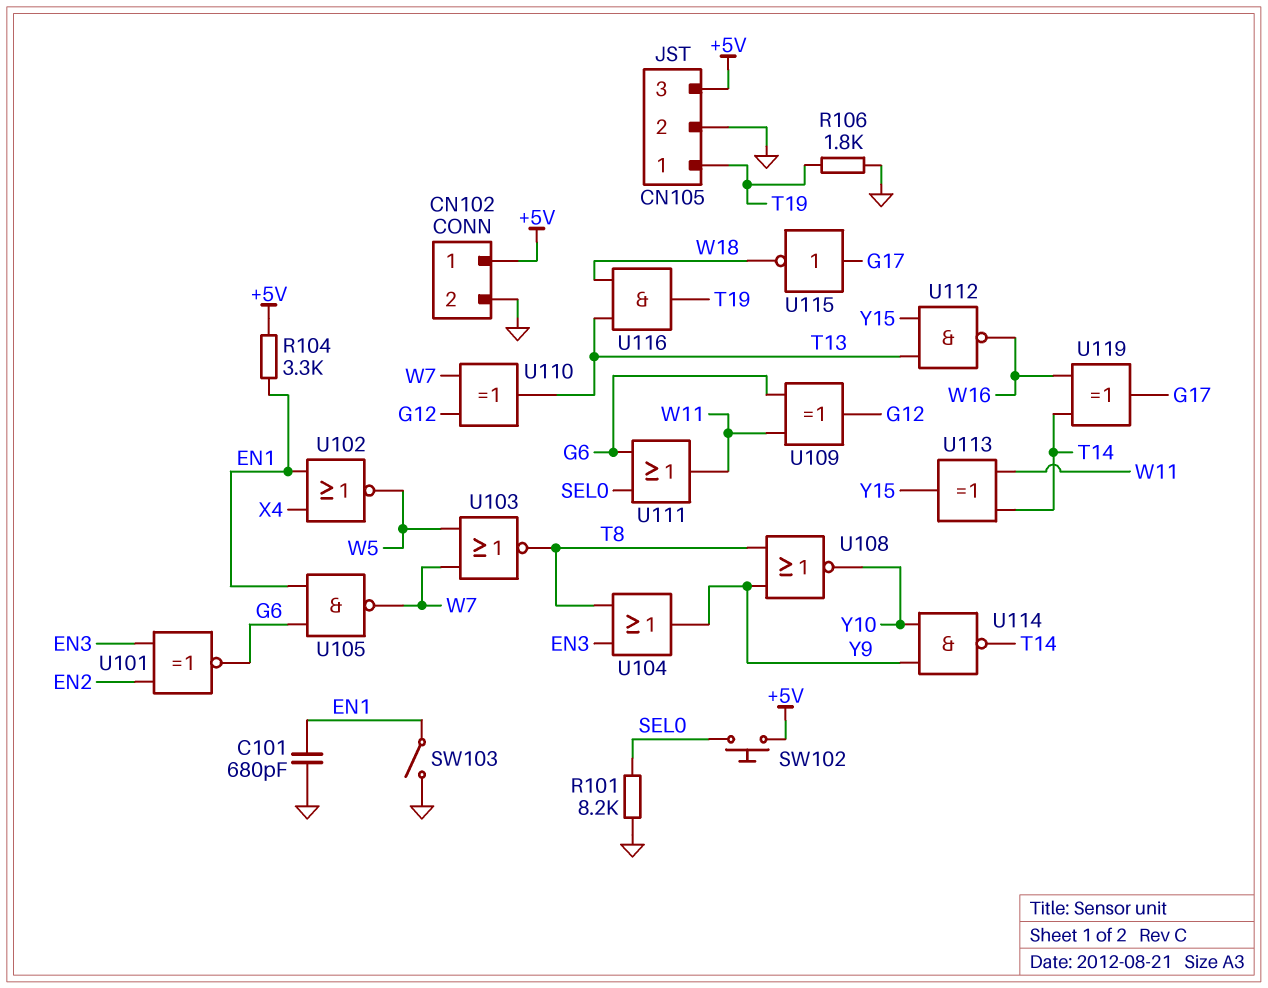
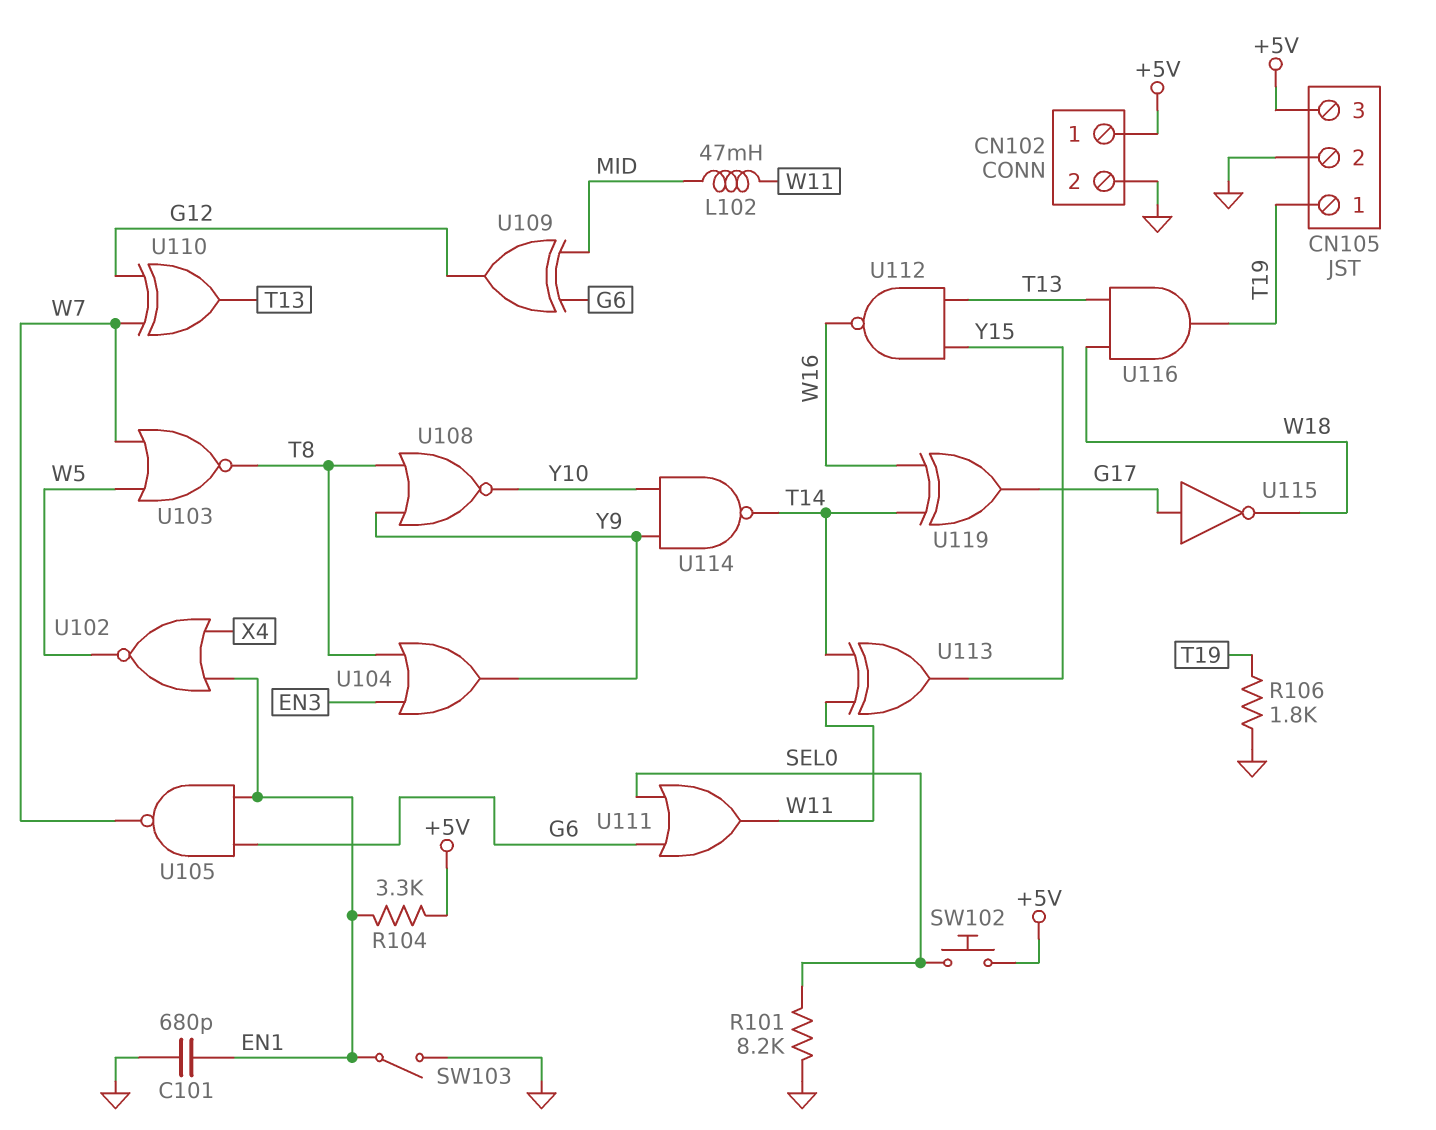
L102: none -> 47mH (MID, W11)
U101: XNOR (in EN2, in EN3, out G6) -> none
U109: XOR (in G6, in W11, out G12) -> XOR (in G6, in MID, out G12)

